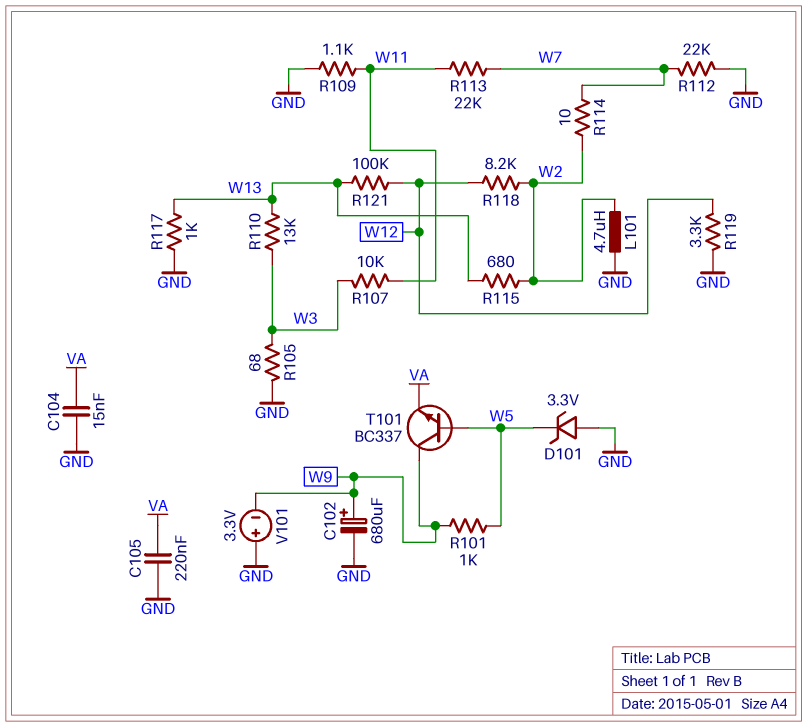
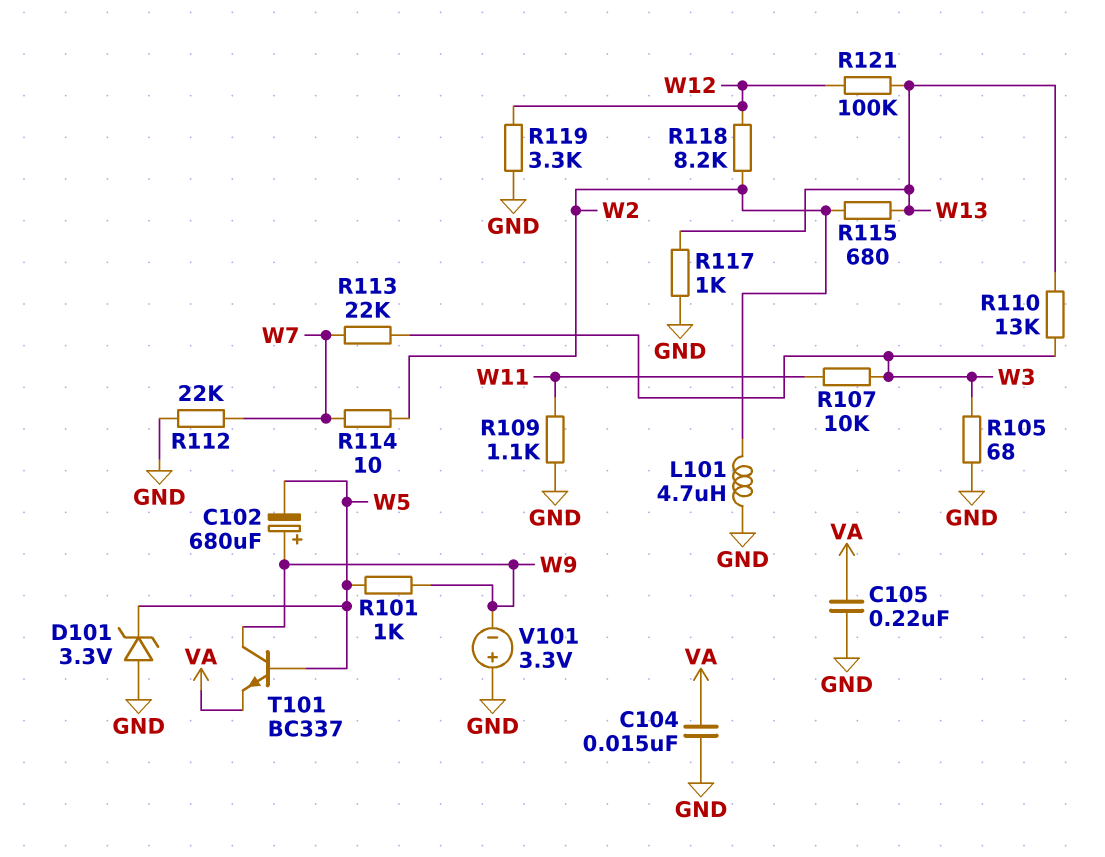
C102: 680uF (plus W9, minus GND) -> 680uF (plus W9, minus W5)
R113: 22k (W7, W11) -> 22k (W3, W7)

